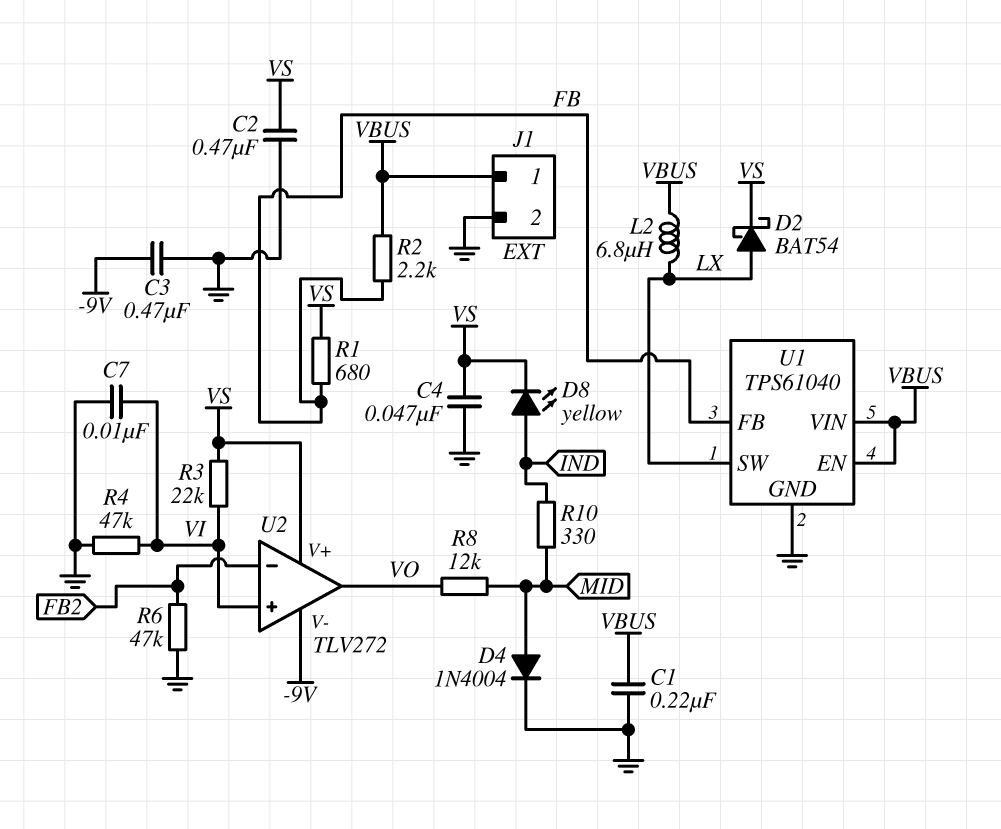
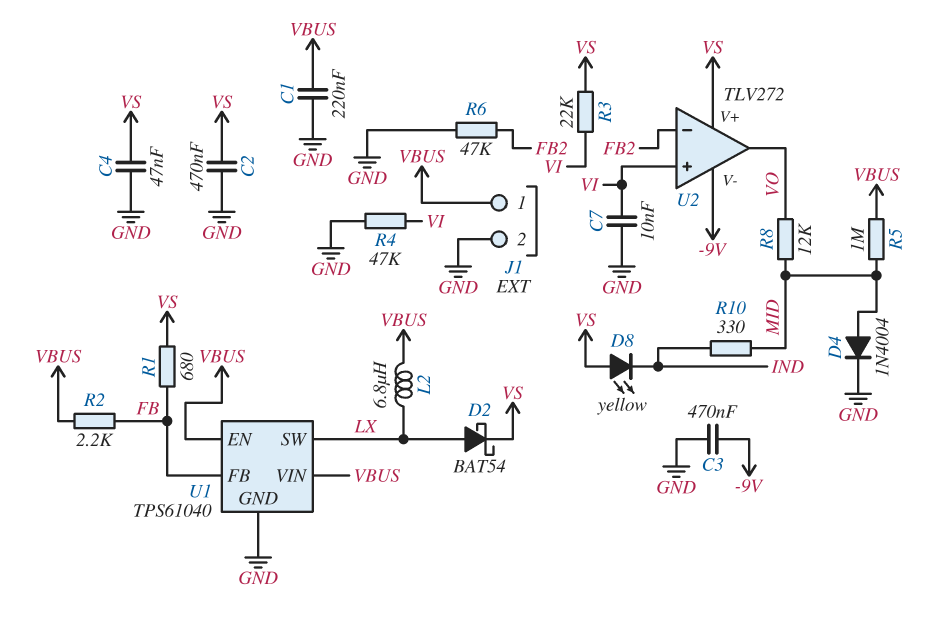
D8: LED yellow (A IND, K VS) -> LED yellow (A VS, K IND)
R5: none -> 1M (MID, VBUS)

